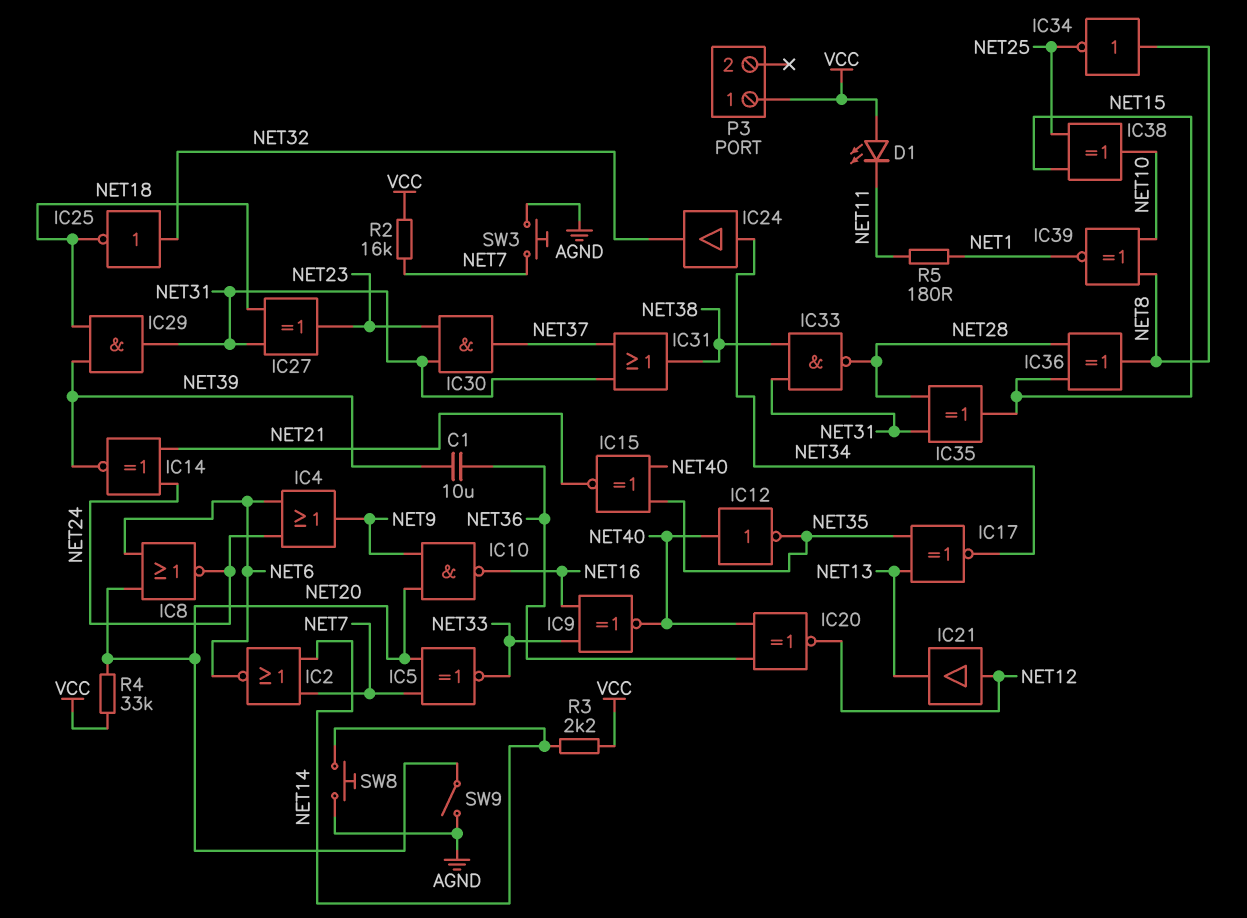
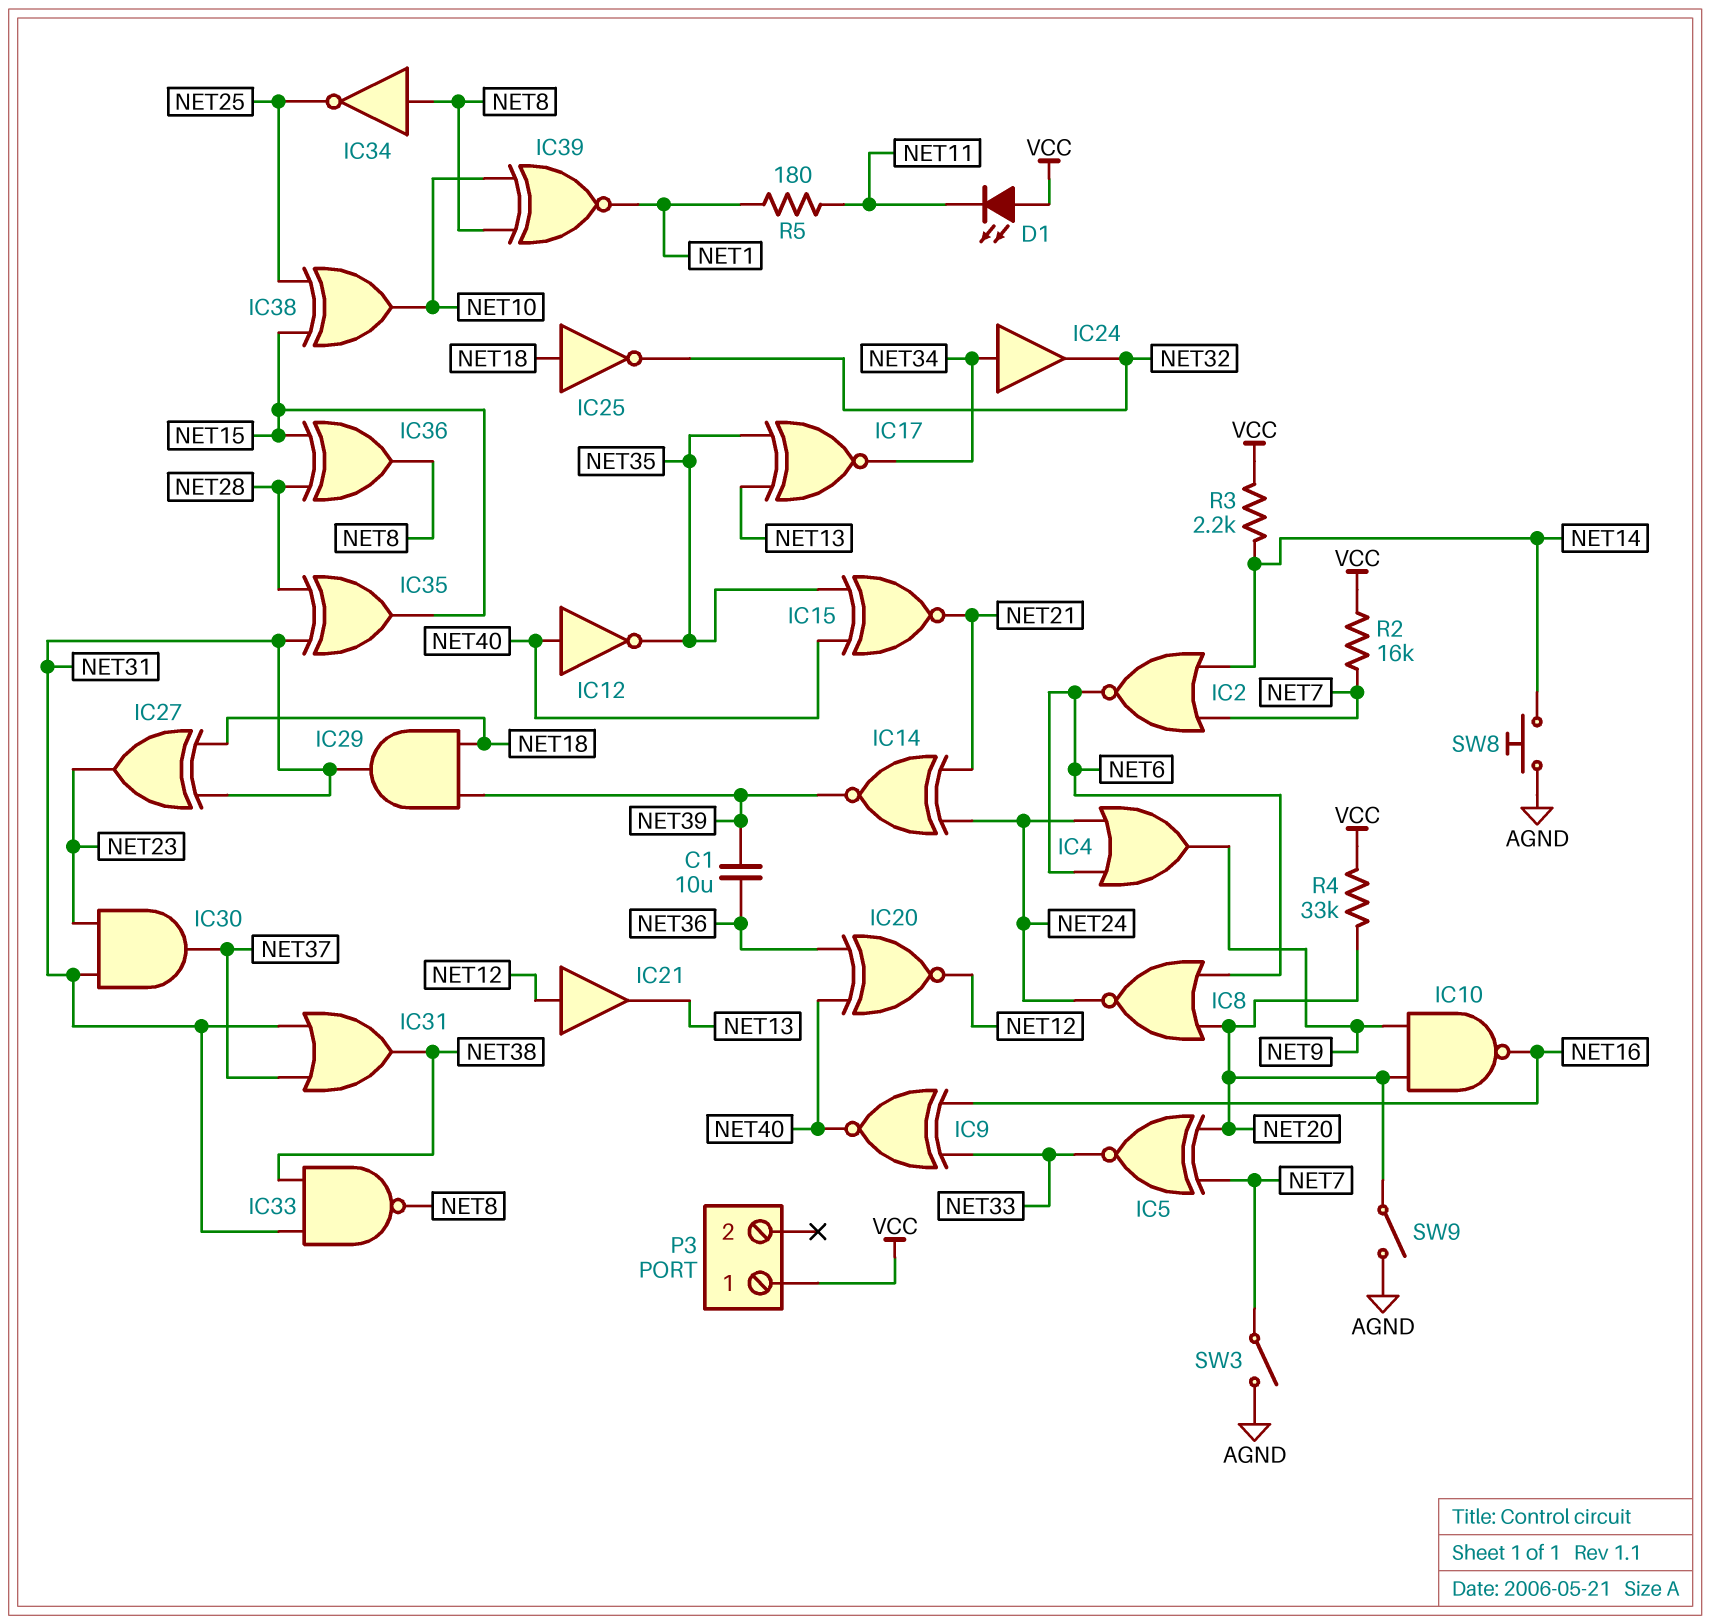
IC25: NOT (in NET32, out NET18) -> NOT (in NET18, out NET32)
IC33: NAND (in NET31, in NET38, out NET28) -> NAND (in NET31, in NET38, out NET8)
SW3: button (AGND, NET7) -> switch (AGND, NET7)

